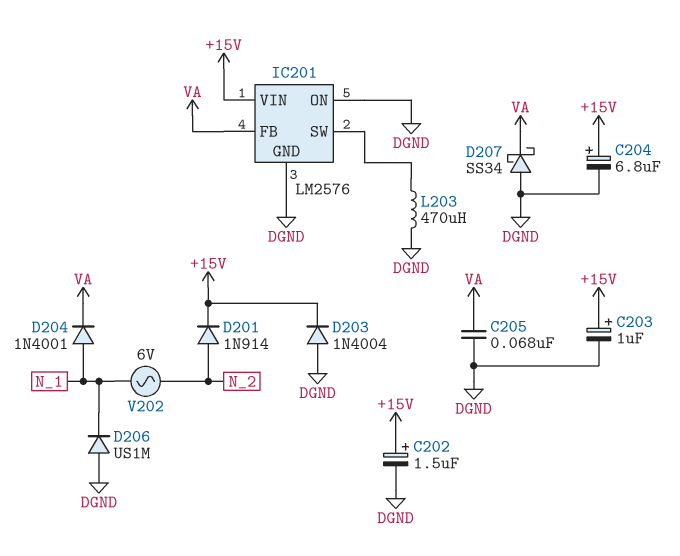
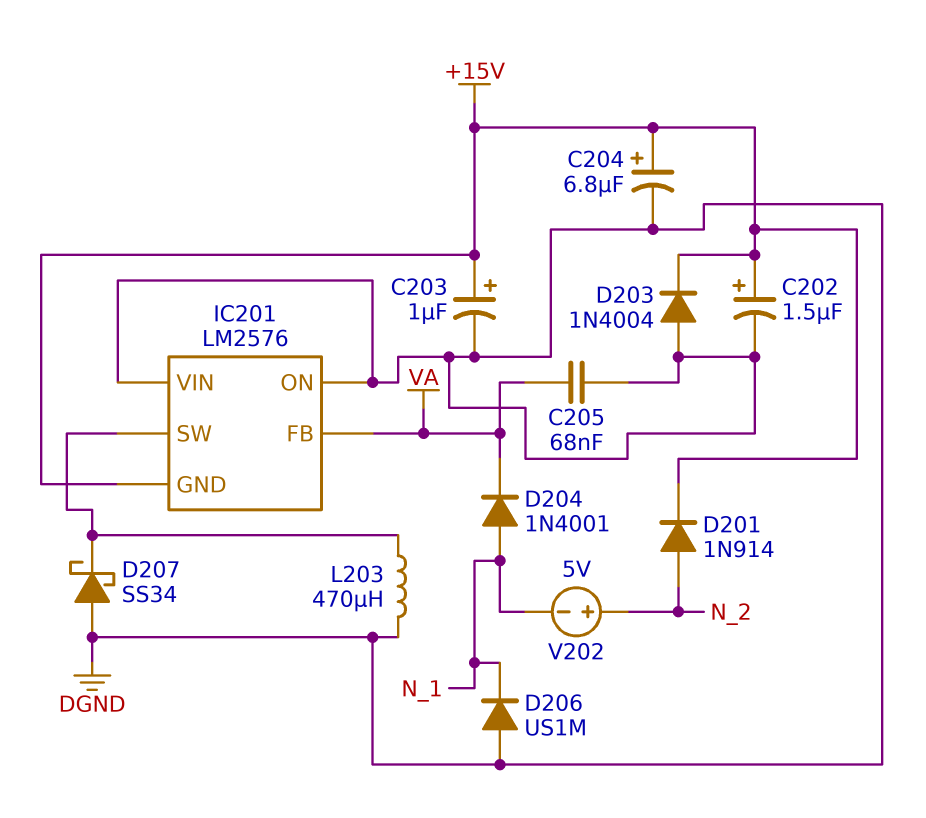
D207: schottky SS34 (A DGND, K VA) -> schottky SS34 (A DGND, K IC201/SW)
IC201 pin GND: DGND -> +15V
IC201 pin VIN: +15V -> DGND
V202: AC 6V (N_1, N_2) -> 5V (plus N_2, minus N_1)

